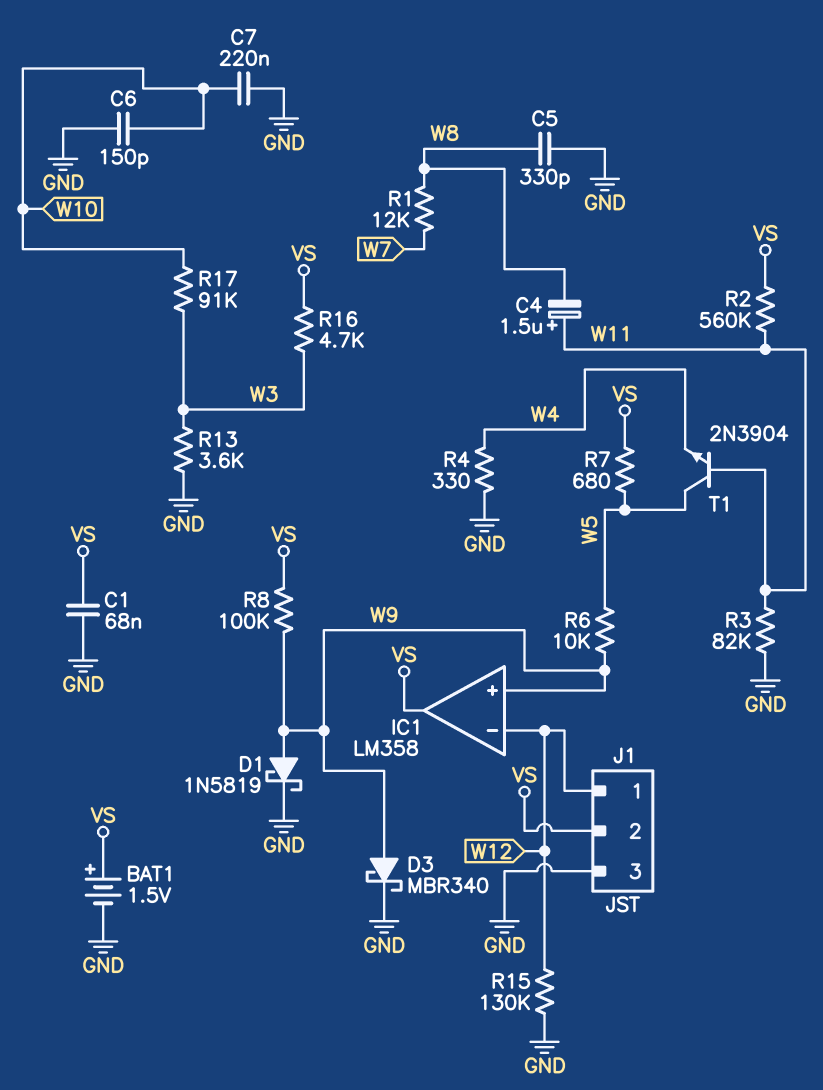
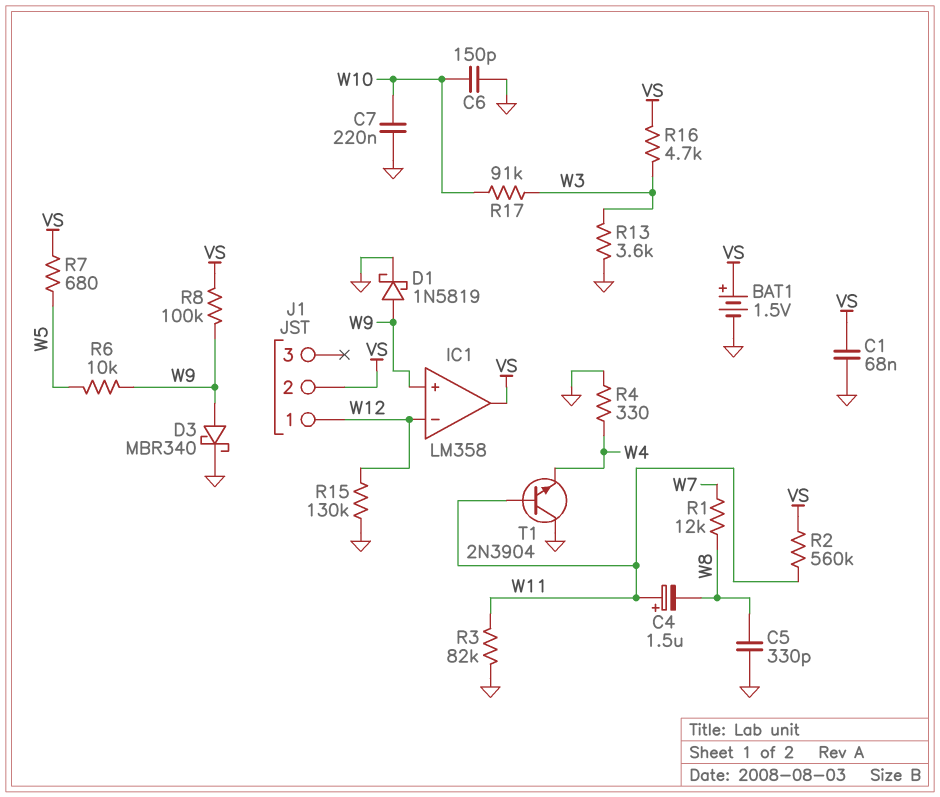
J1 pin 3: GND -> none
T1: NPN 2N3904 (B W11, C W5, E W4) -> NPN 2N3904 (B W11, C GND, E W4)

